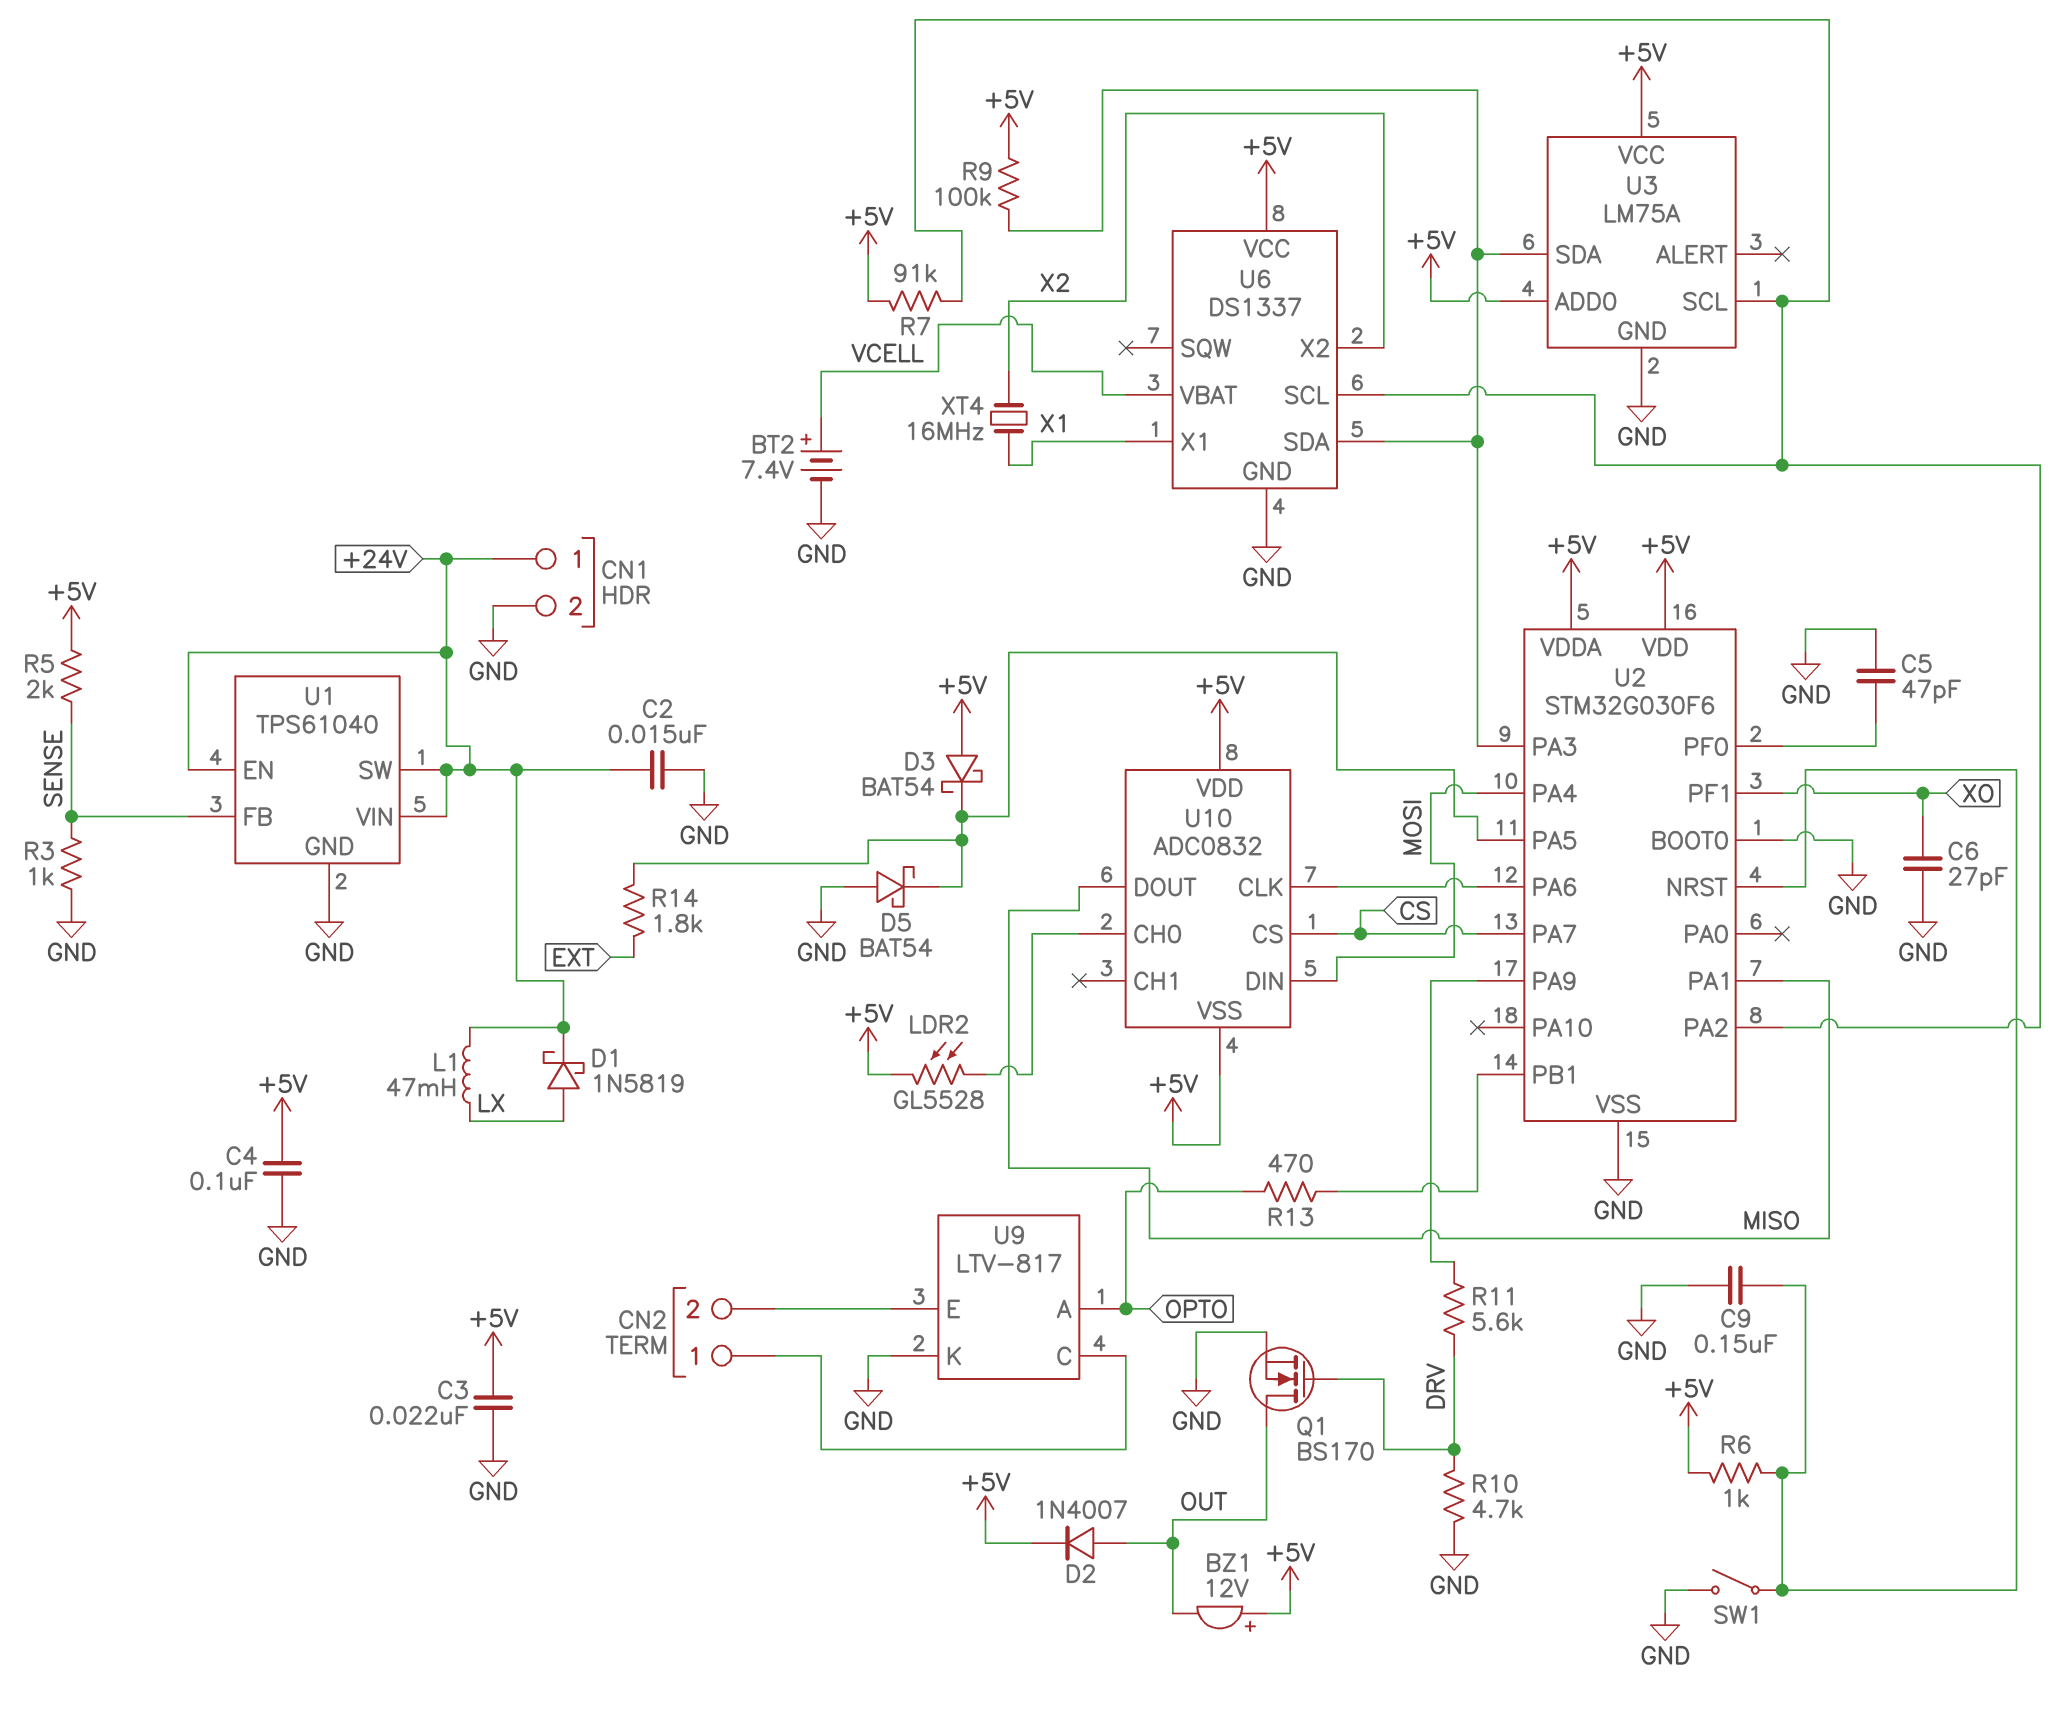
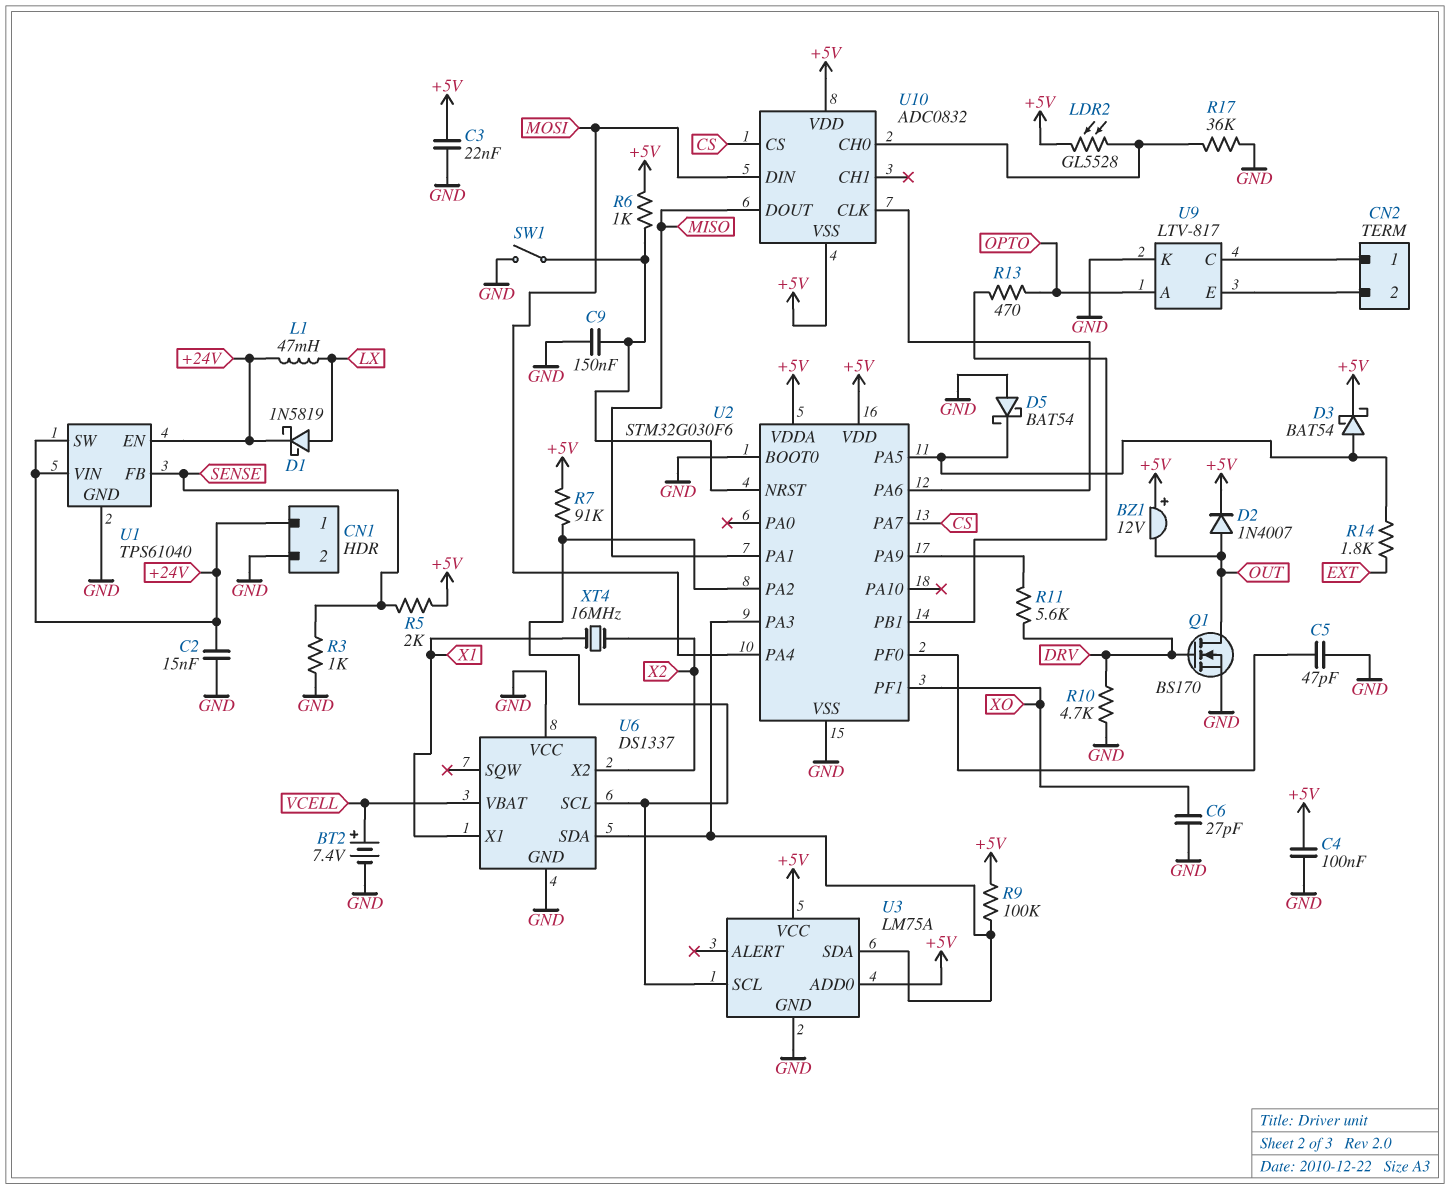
D3: schottky BAT54 (A +5V, K U2/PA5) -> schottky BAT54 (A U2/PA5, K +5V)
R17: none -> 36k (GND, U10/CH0)
U6 pin VCC: +5V -> GND

